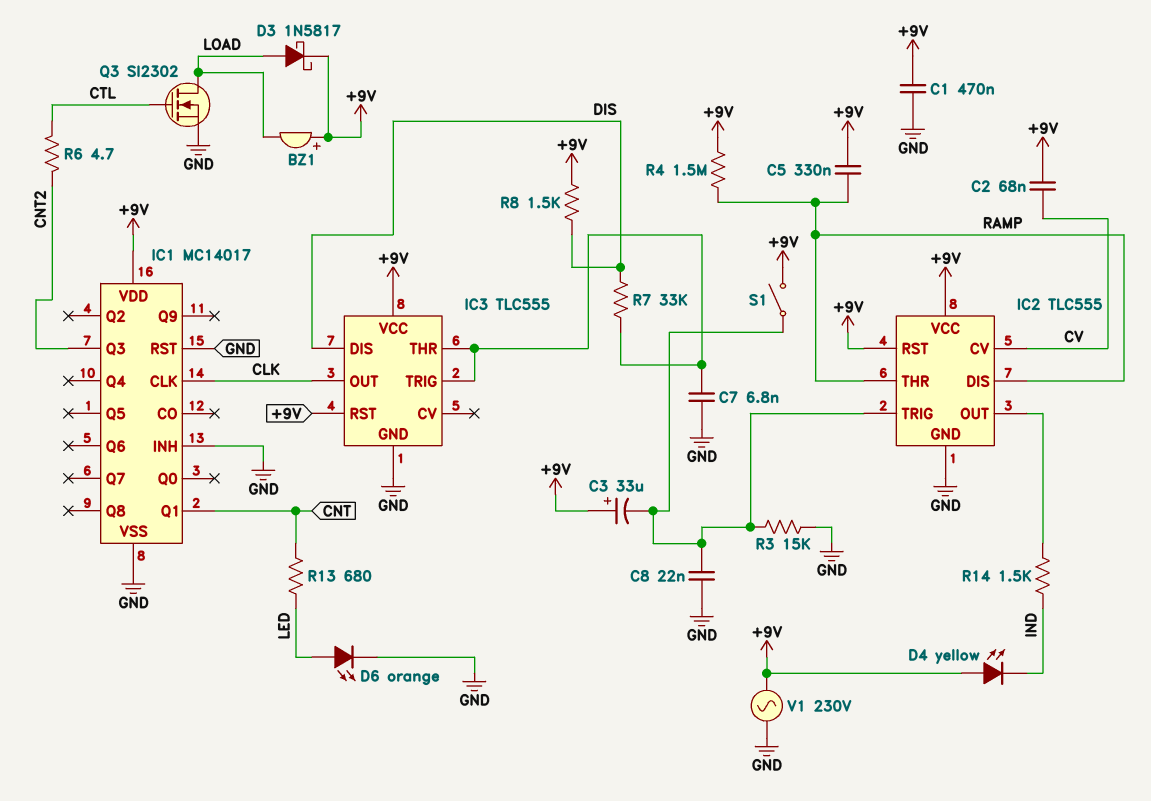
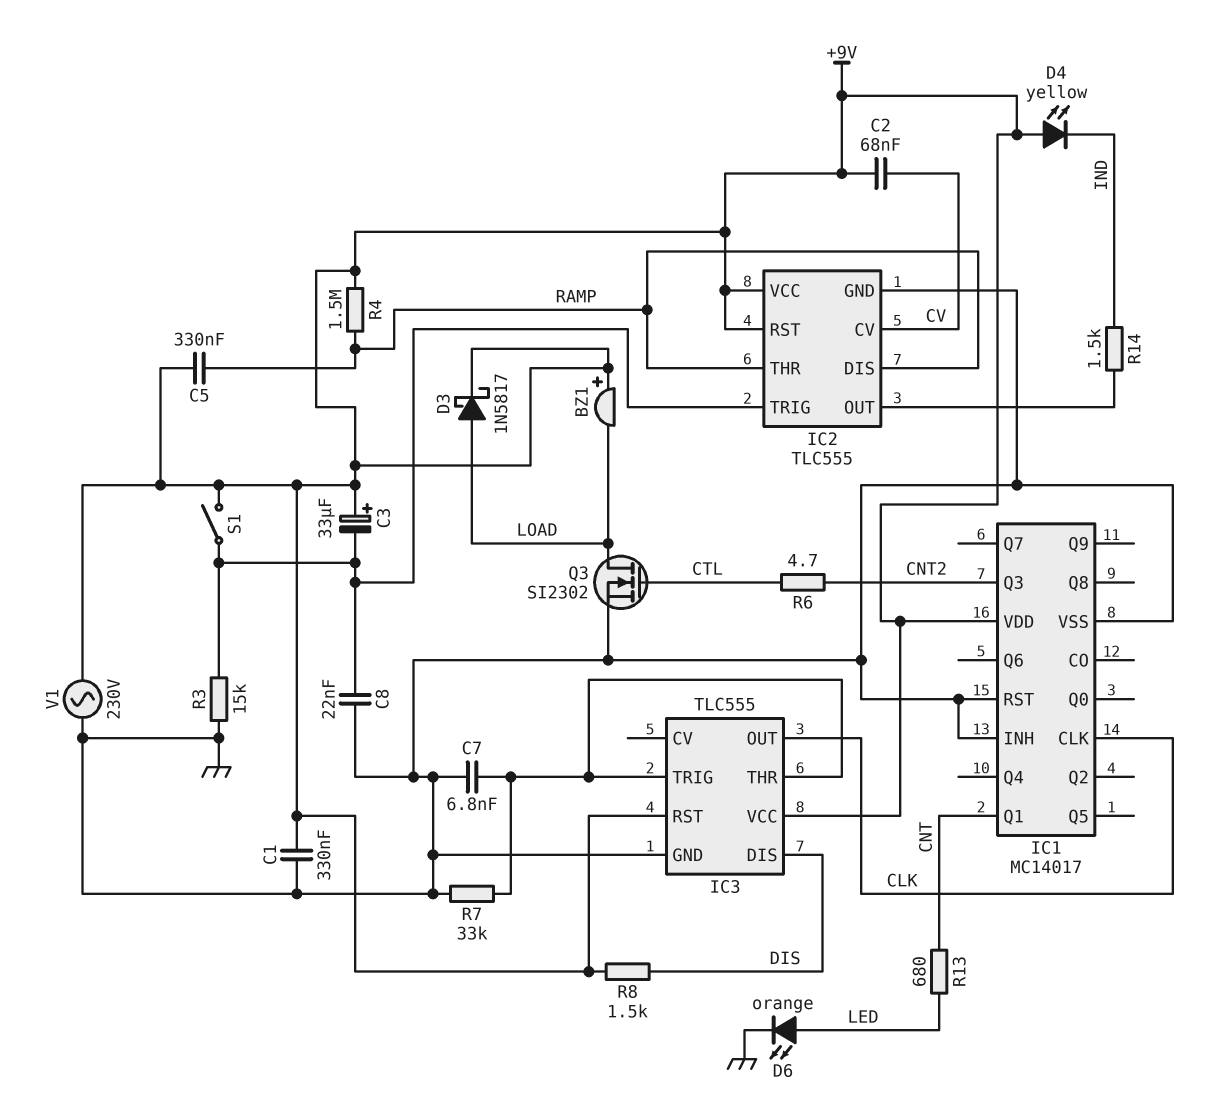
C1: 470nF (+9V, GND) -> 330nF (+9V, GND)
R7: 33k (DIS, IC3/THR) -> 33k (GND, IC3/THR)

